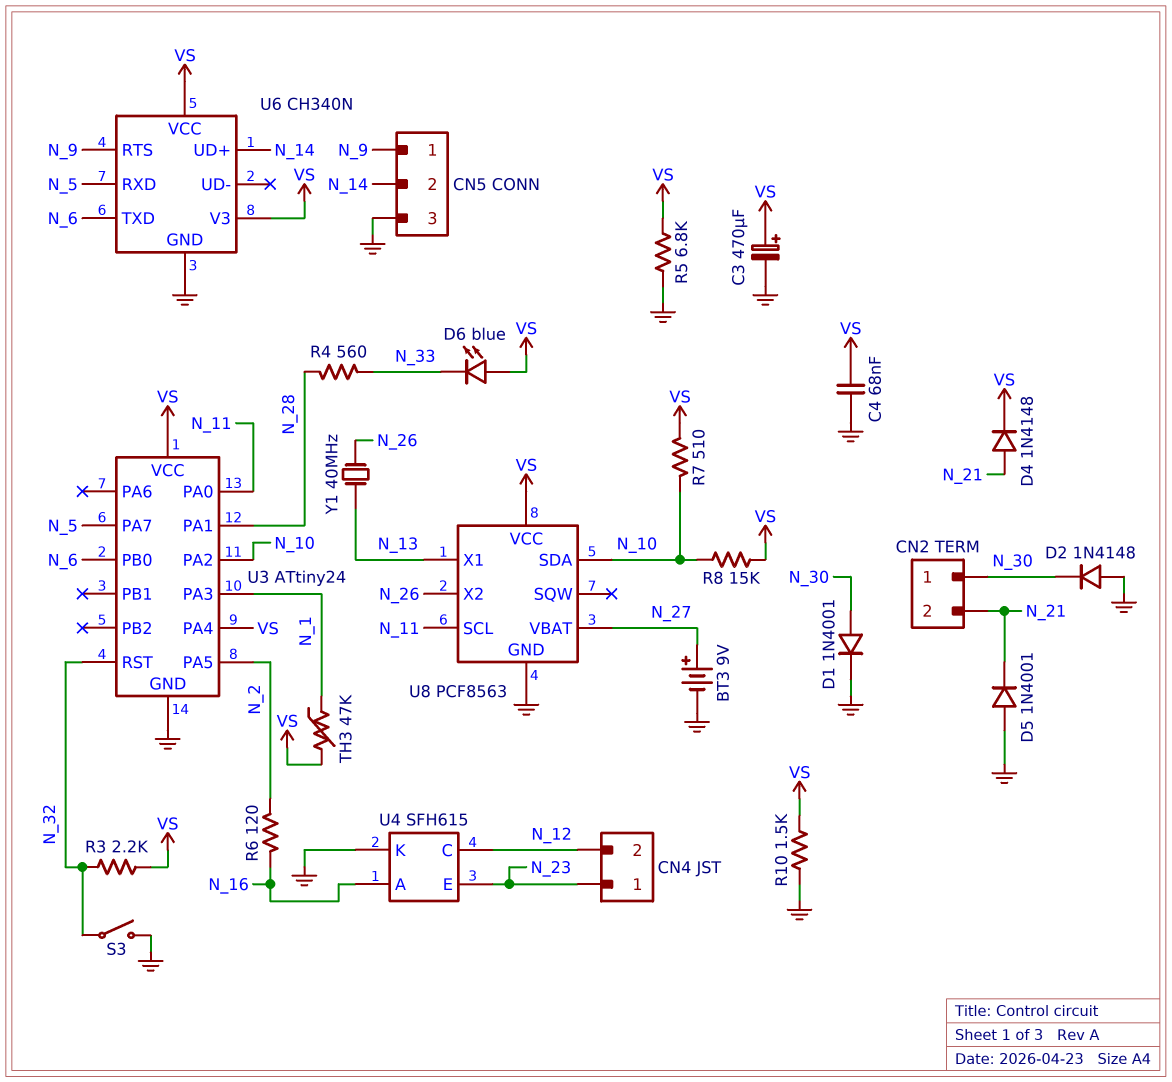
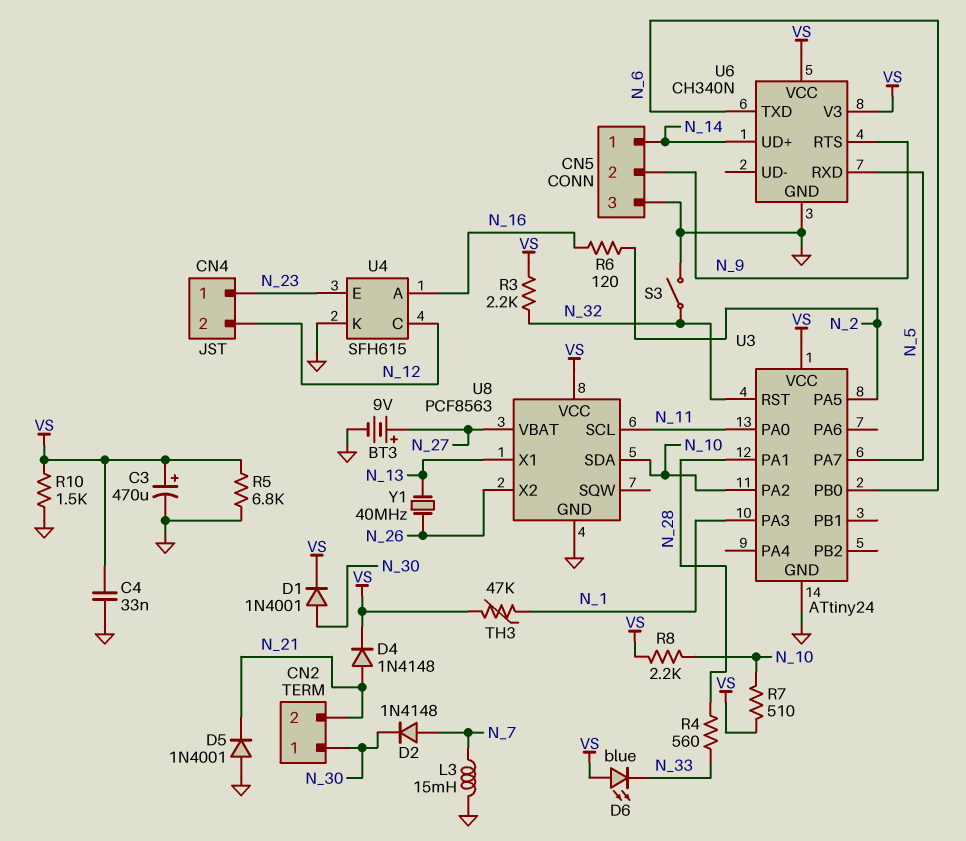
C4: 68nF (GND, VS) -> 33nF (GND, VS)
CN5 pin 1: N_9 -> N_14
CN5 pin 2: N_14 -> N_9
D1: diode 1N4001 (A N_30, K GND) -> diode 1N4001 (A N_30, K VS)
D2: diode 1N4148 (A GND, K N_30) -> diode 1N4148 (A N_7, K N_30)
L3: none -> 15mH (GND, N_7)
R8: 15k (N_10, VS) -> 2.2k (N_10, VS)
U3 pin PA4: VS -> none

